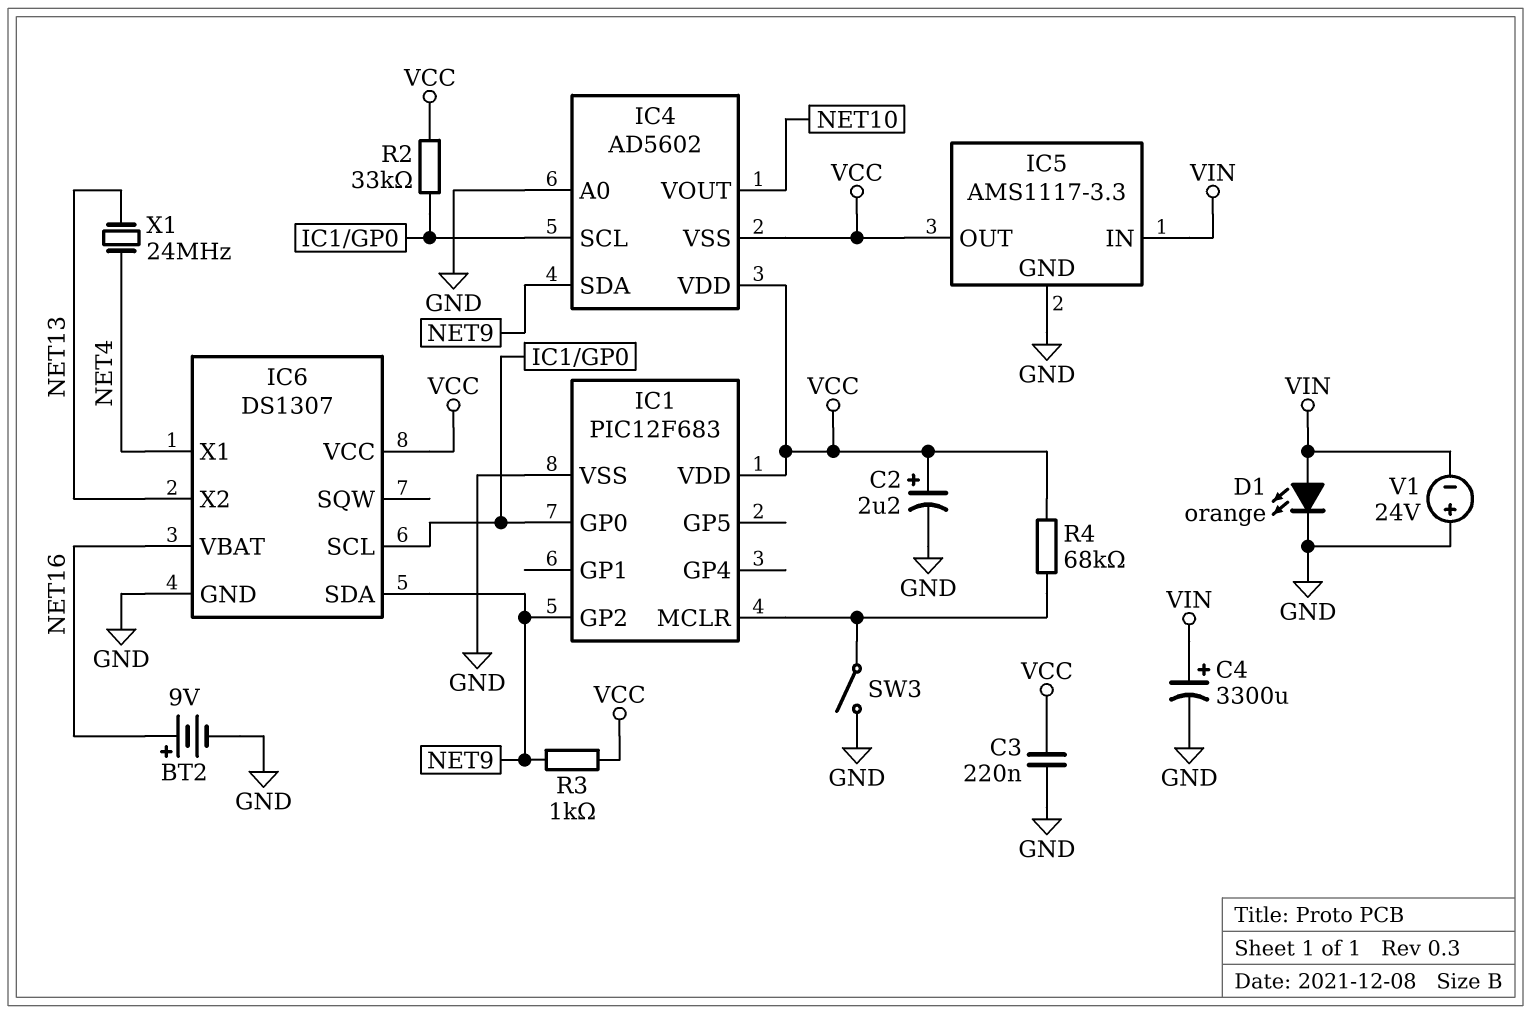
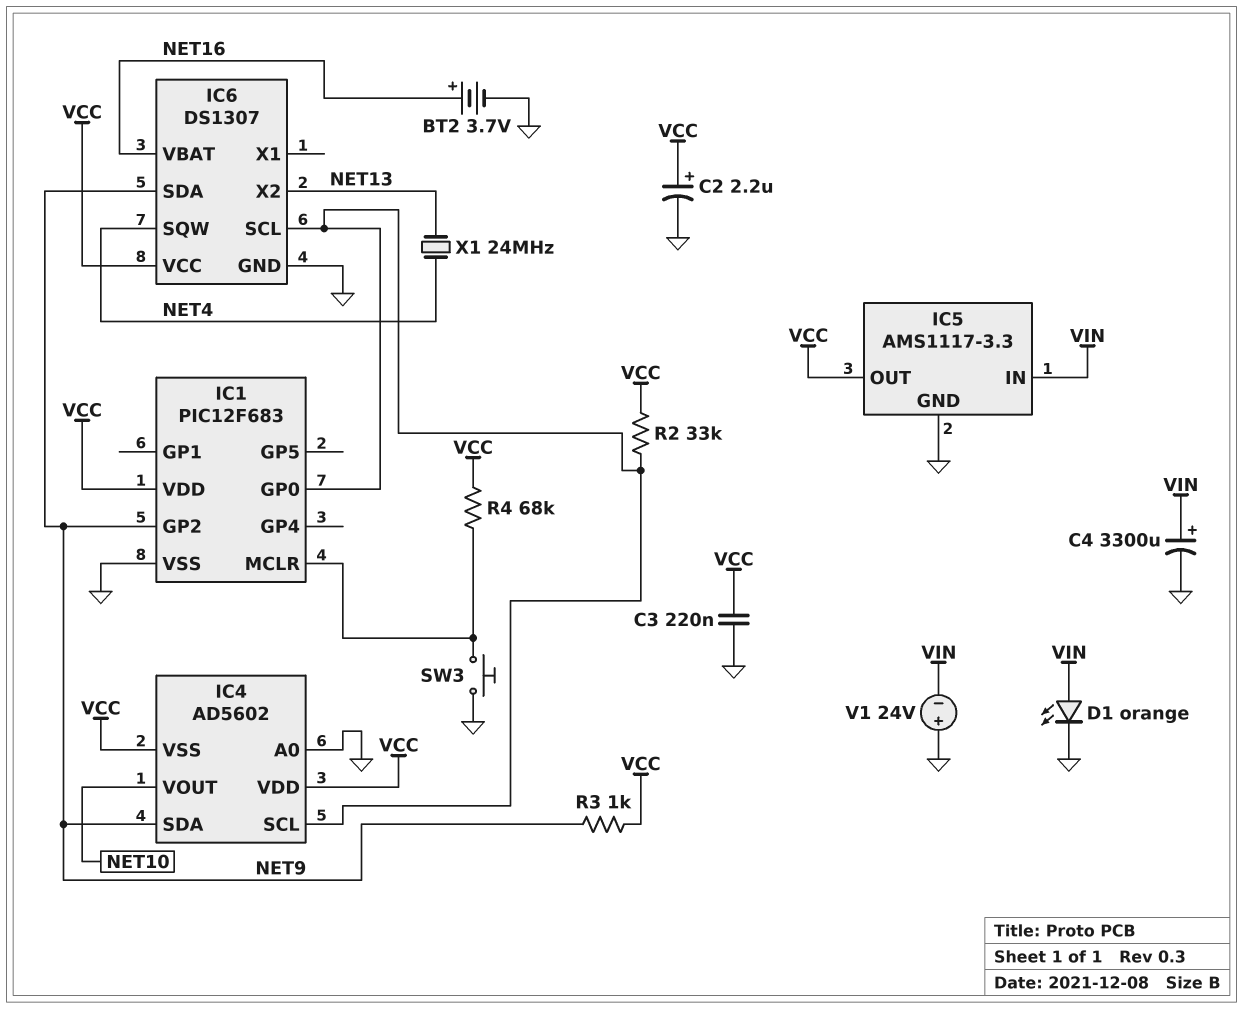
BT2: 9V (plus NET16, minus GND) -> 3.7V (plus NET16, minus GND)
IC6 pin SQW: none -> NET4
IC6 pin X1: NET4 -> none
SW3: switch (GND, IC1/MCLR) -> button (GND, IC1/MCLR)

